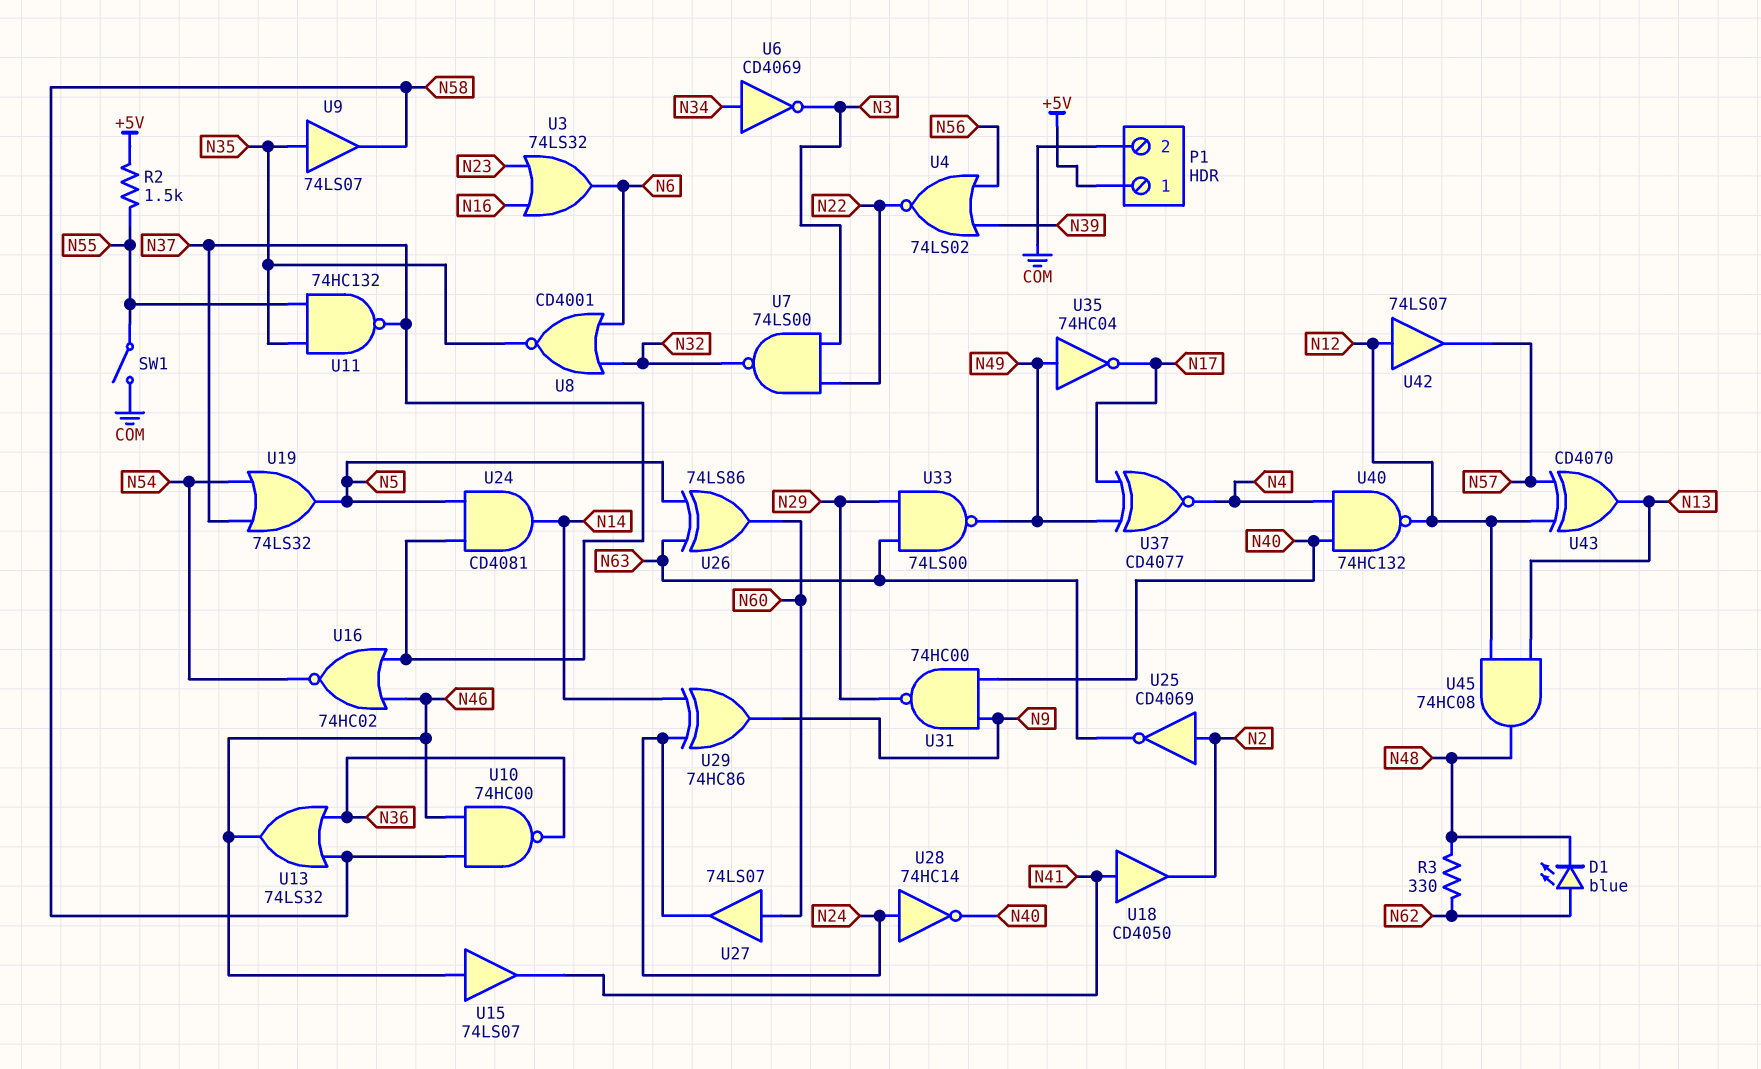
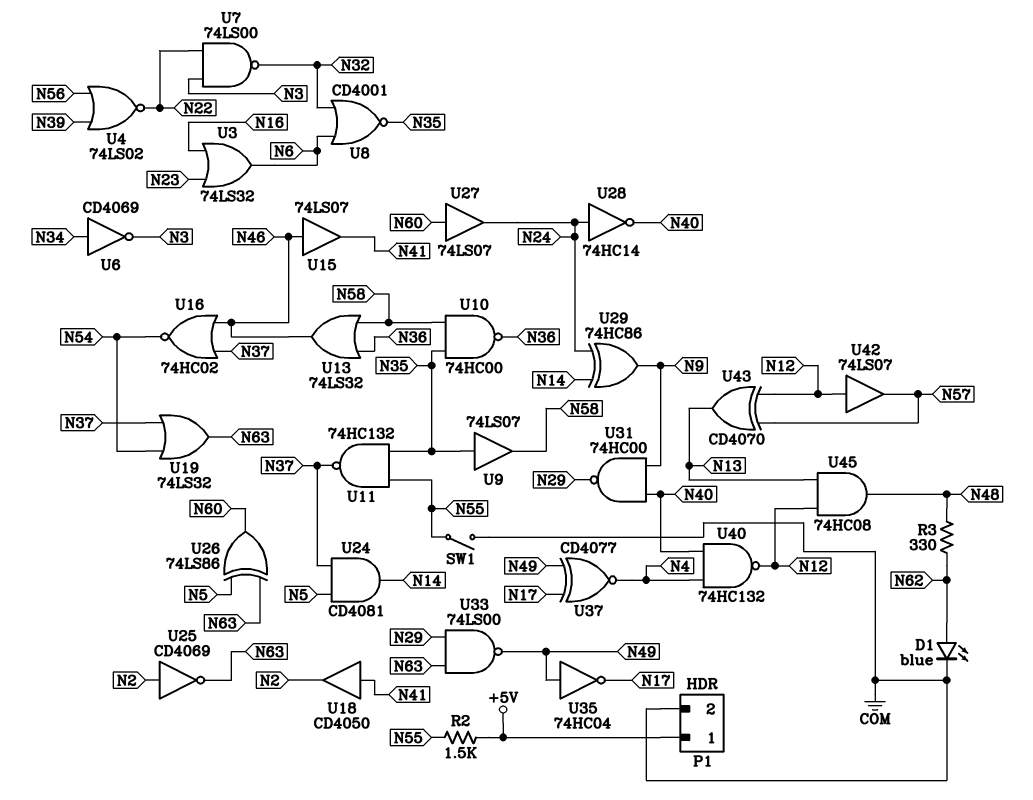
D1: LED blue (A N62, K N48) -> LED blue (A N62, K COM)
U10: NAND 74HC00 (in N46, in N58, out N36) -> NAND 74HC00 (in N35, in N58, out N36)
U19: OR 74LS32 (in N37, in N54, out N5) -> OR 74LS32 (in N37, in N54, out N63)

